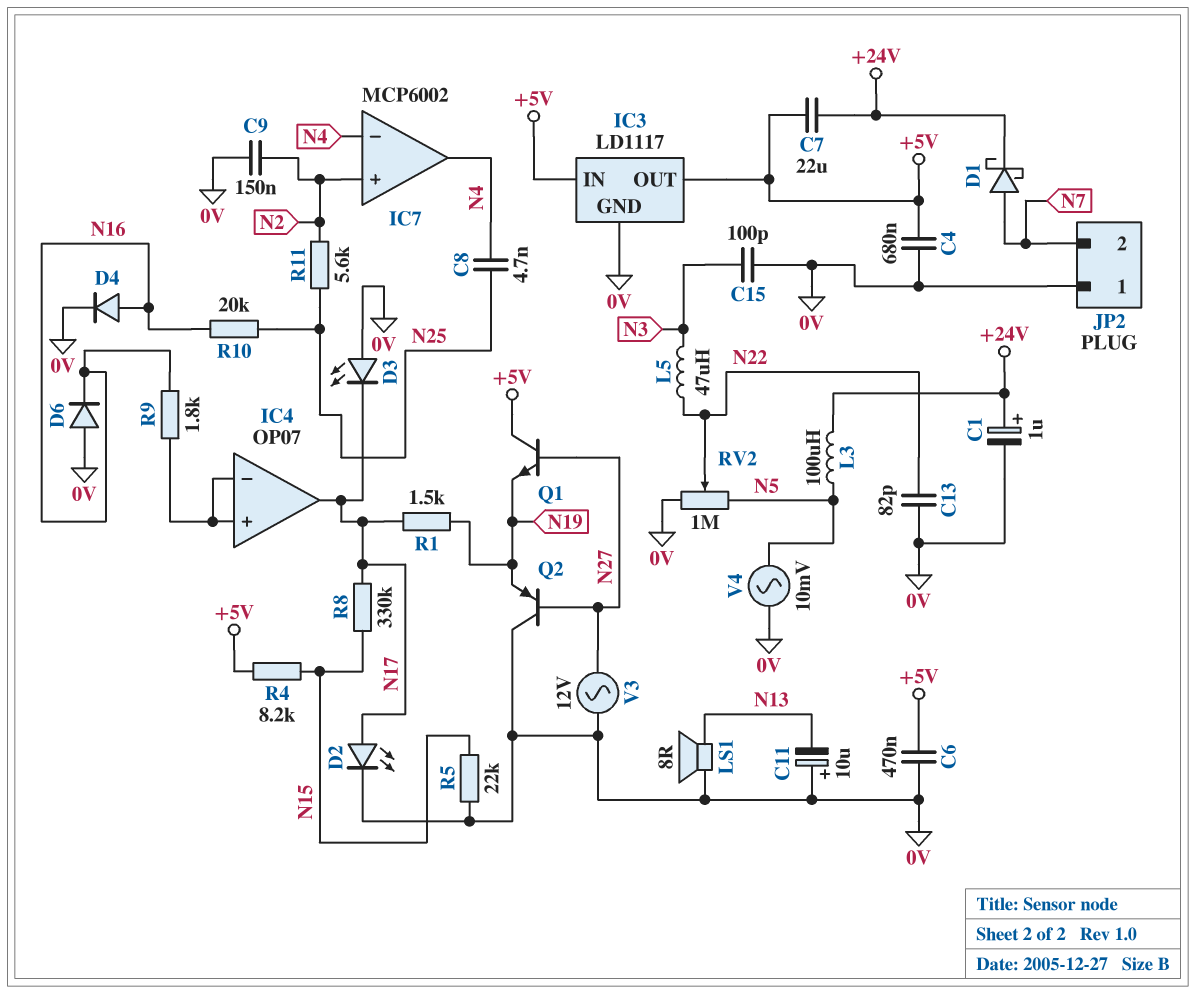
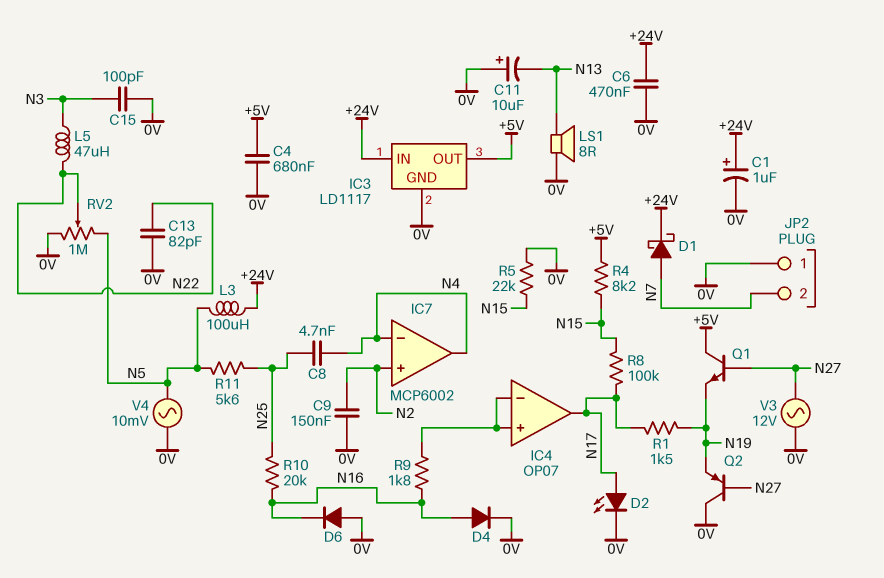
C6: 470nF (+5V, 0V) -> 470nF (+24V, 0V)
C7: 22uF (+5V, +24V) -> none
D3: LED (A 0V, K N17) -> none
IC3 pin IN: +5V -> +24V
R8: 330k (N15, N17) -> 100k (N15, N17)
R11: 5.6k (N2, N25) -> 5.6k (N5, N25)

